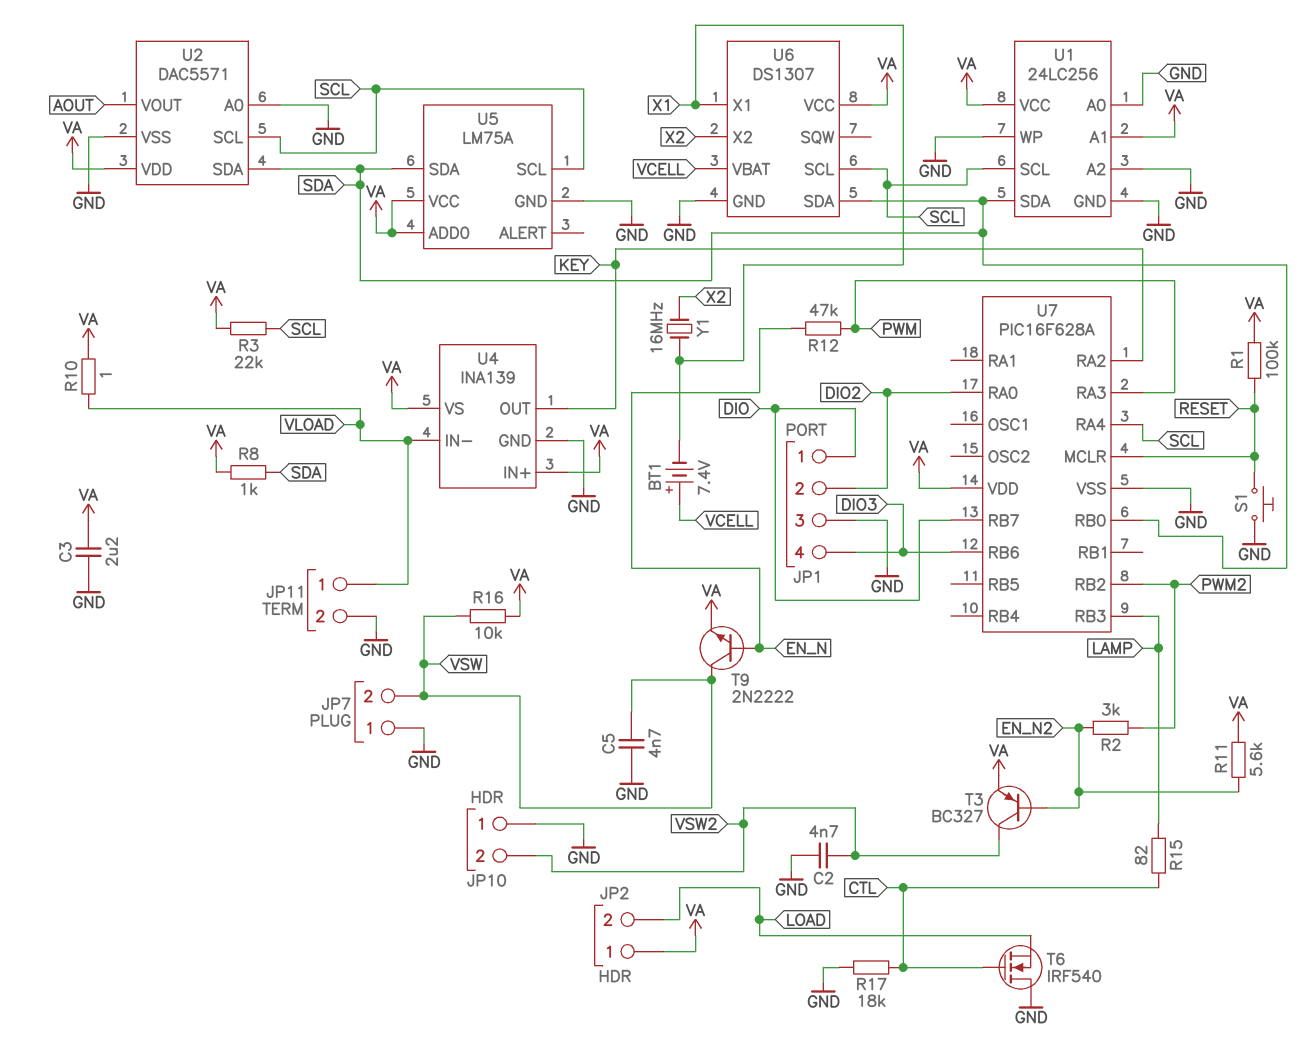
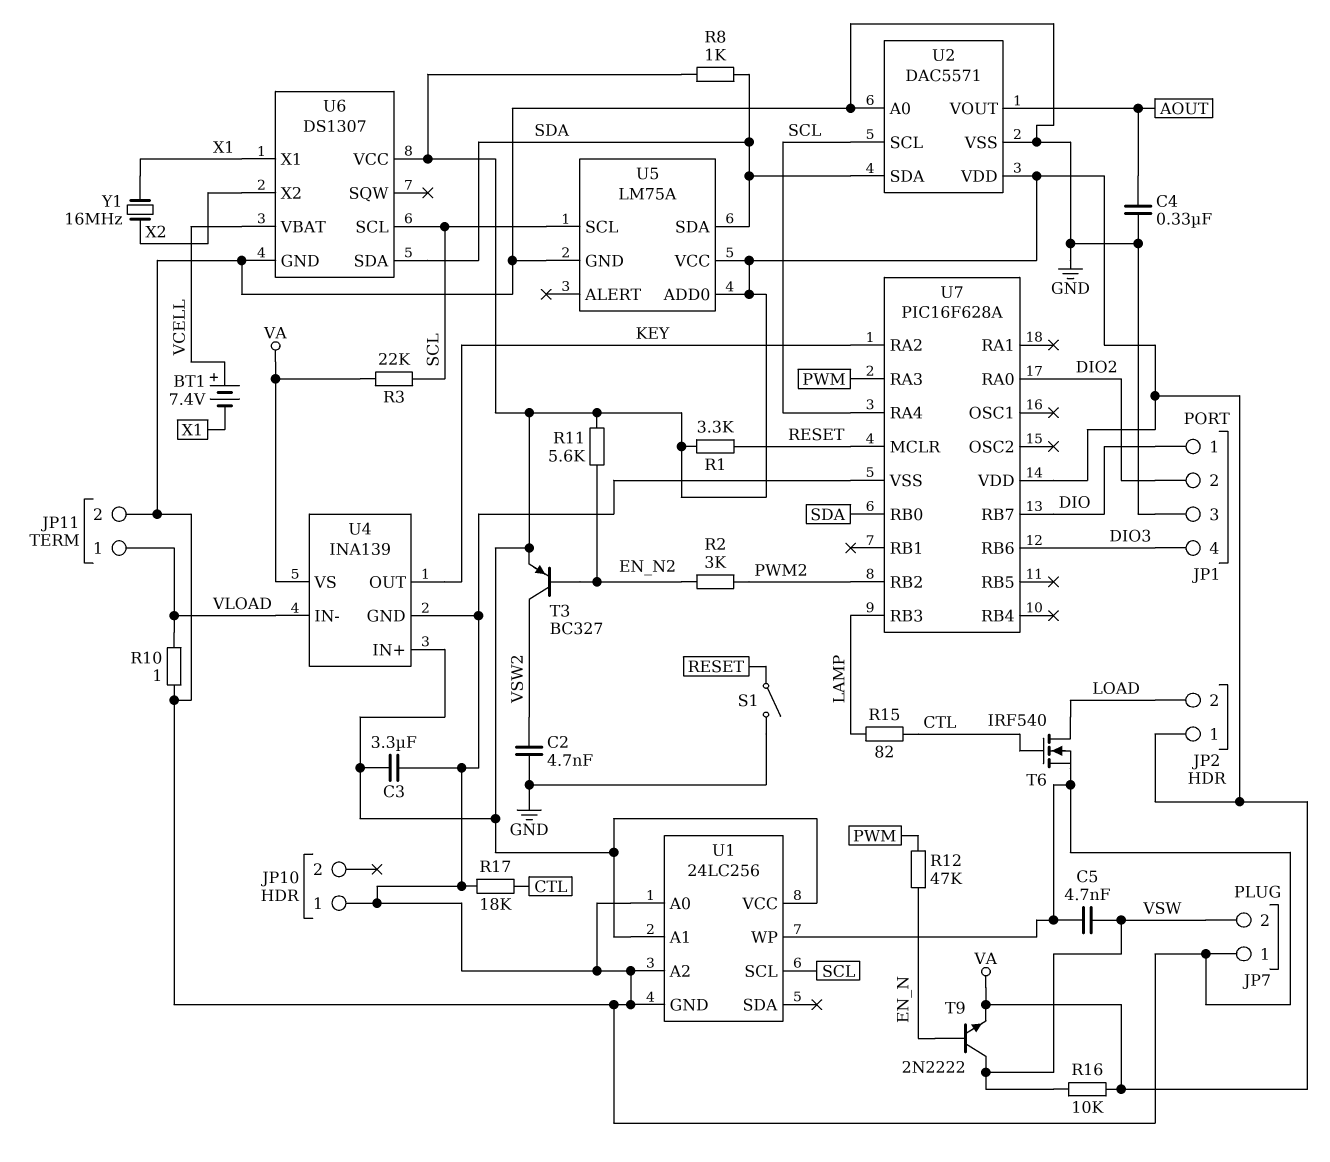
C3: 2.2uF (GND, VA) -> 3.3uF (GND, VA)
C4: none -> 330nF (AOUT, GND)
JP10 pin 2: VSW2 -> none
R1: 100k (RESET, VA) -> 3.3k (RESET, VA)
R10: 1 (VA, VLOAD) -> 1 (GND, VLOAD)
S1: button (GND, RESET) -> switch (GND, RESET)
T6: NMOS IRF540 (G CTL, D GND, S LOAD) -> NMOS IRF540 (G CTL, D LOAD, S GND)
U1 pin SDA: SDA -> none

